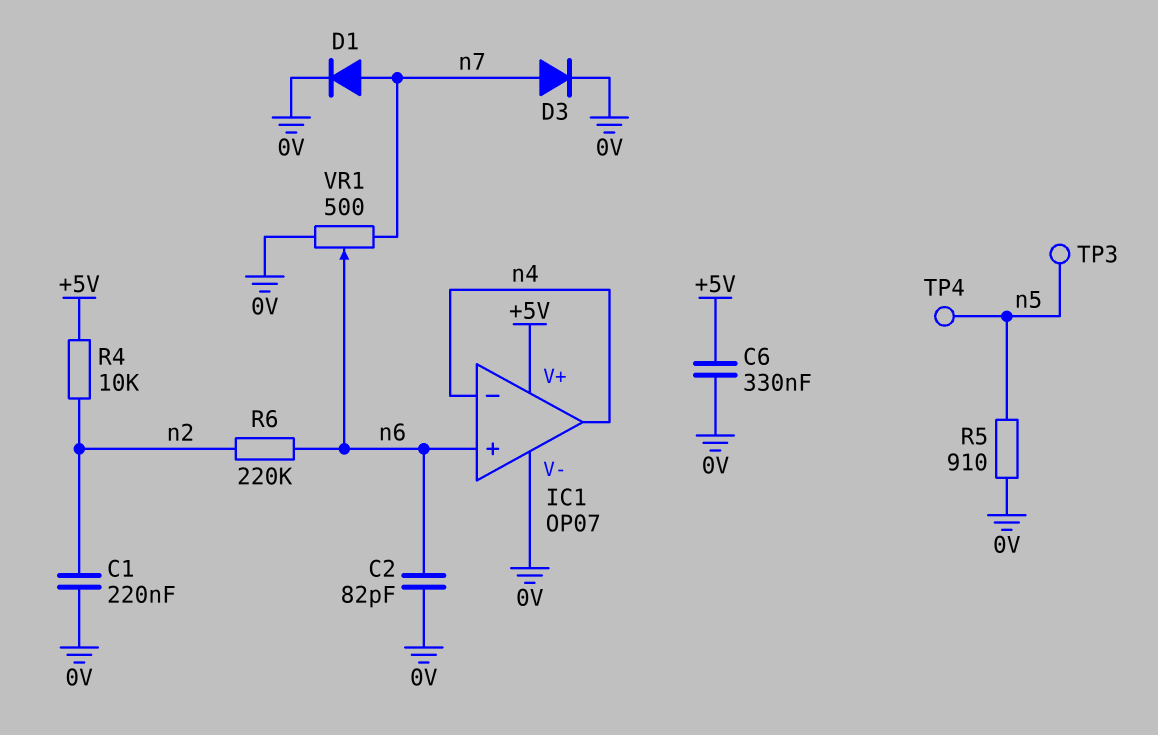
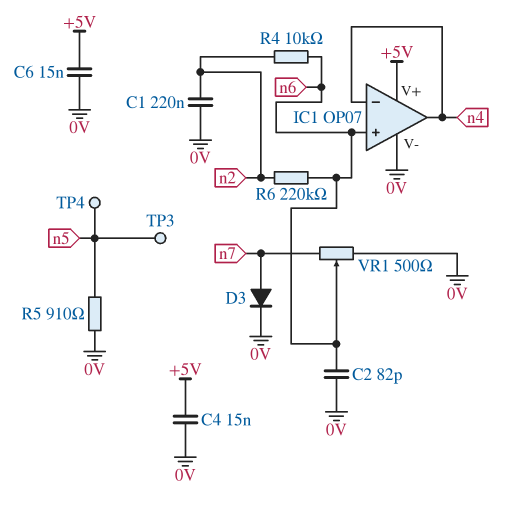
C4: none -> 15nF (+5V, 0V)
C6: 330nF (+5V, 0V) -> 15nF (+5V, 0V)
D1: diode (A n7, K 0V) -> none
R4: 10k (+5V, n2) -> 10k (n2, n6)

